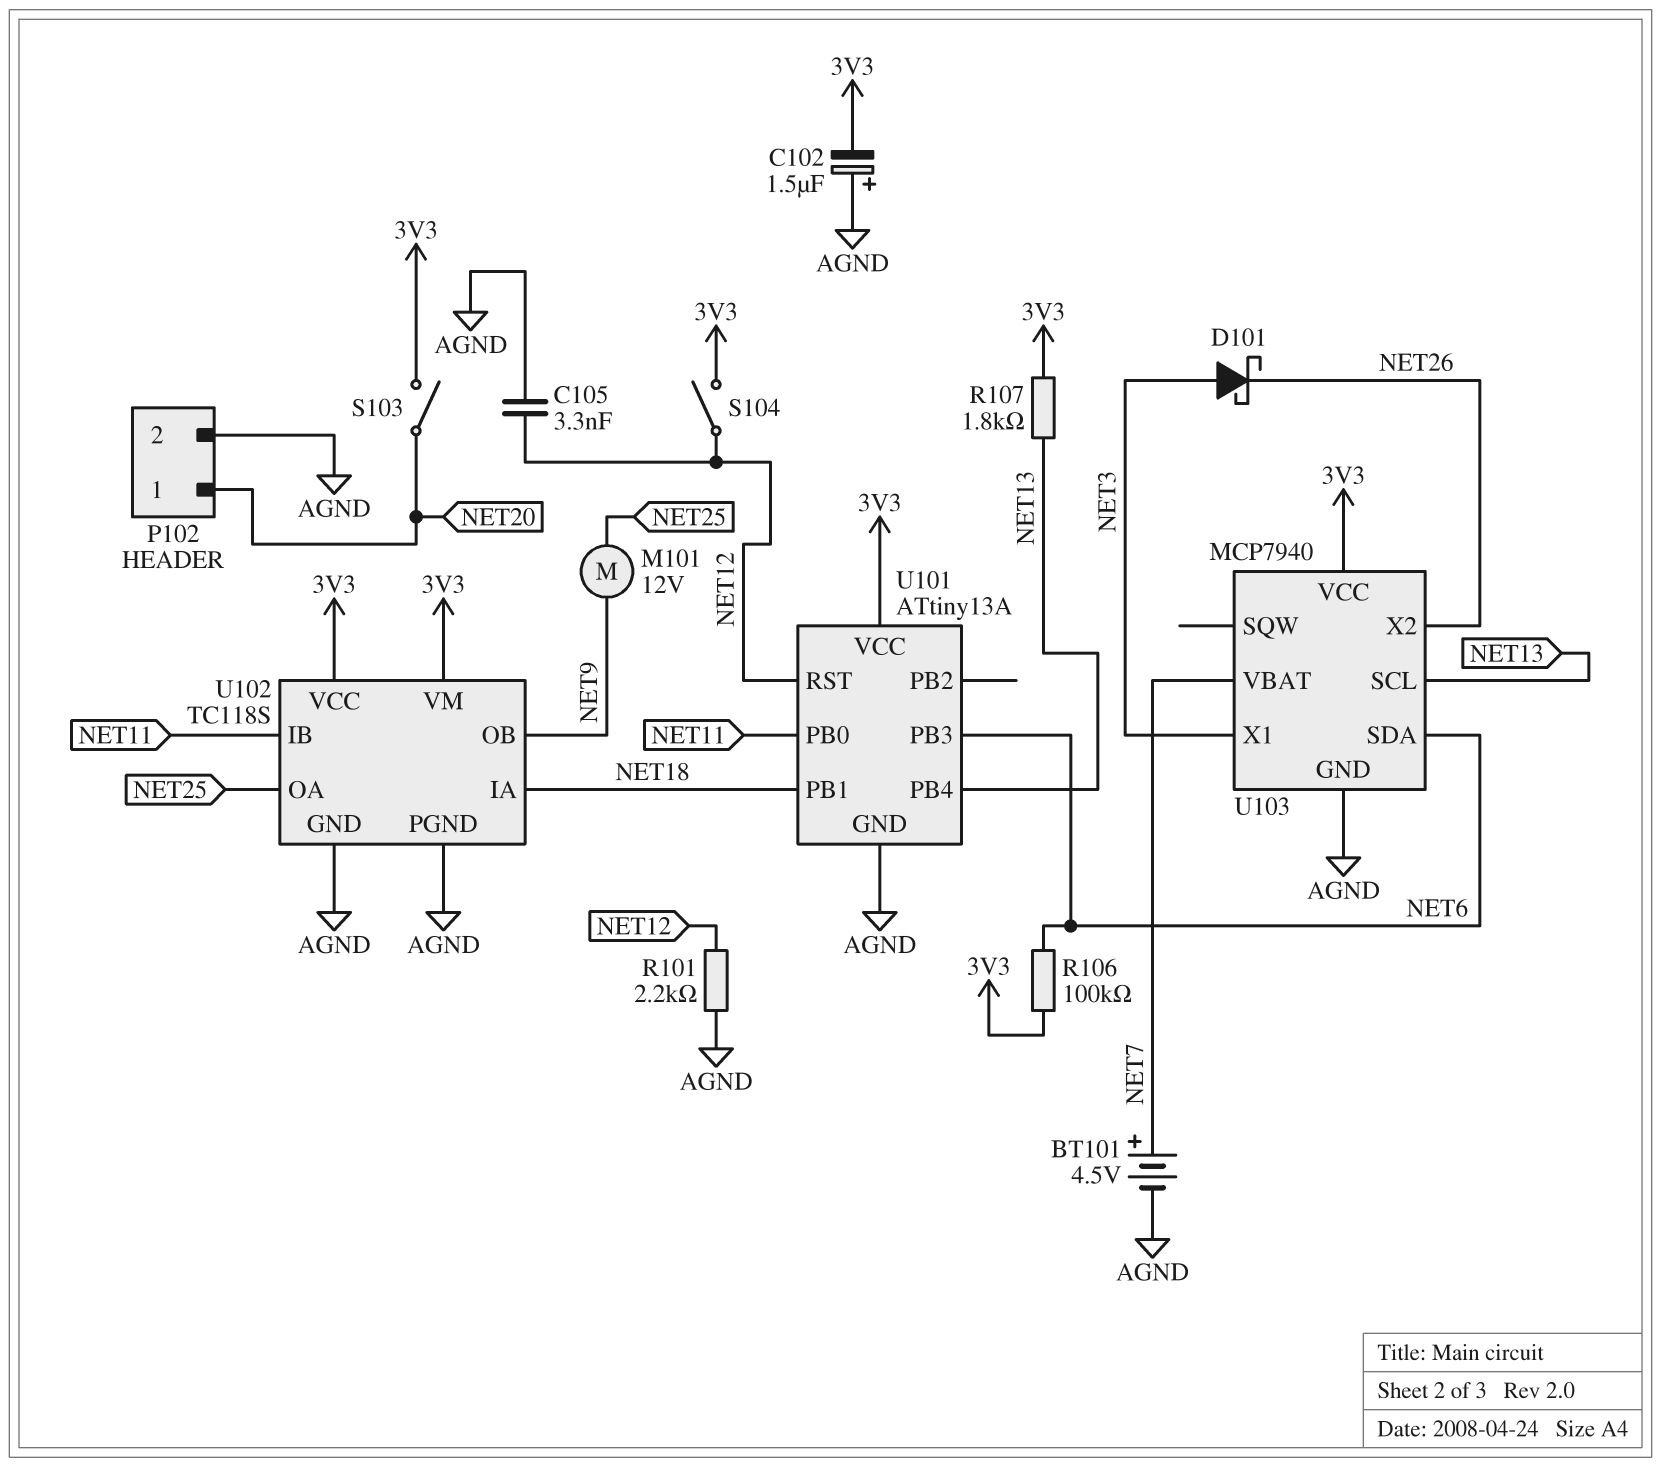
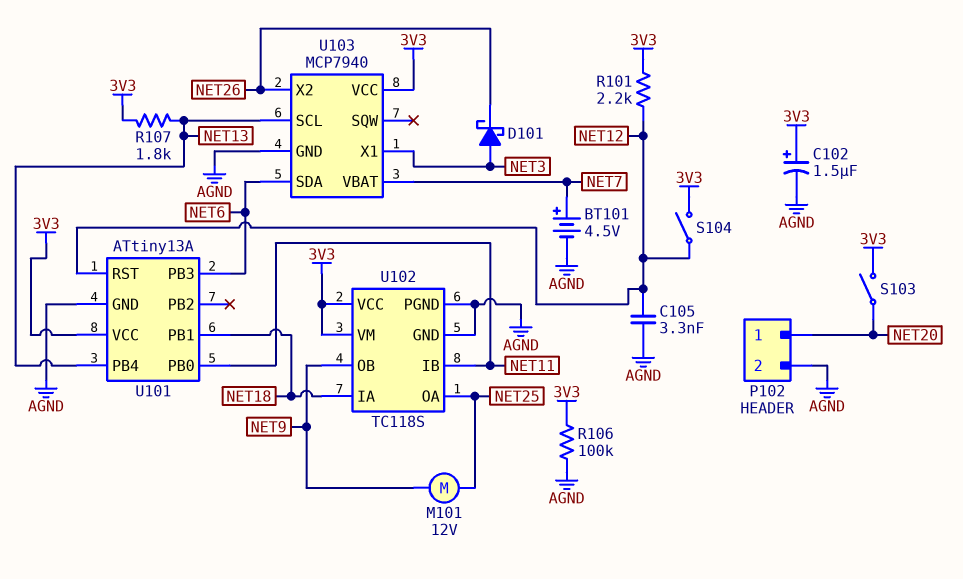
C102: 1.5uF (plus AGND, minus 3V3) -> 1.5uF (plus 3V3, minus AGND)
R101: 2.2k (AGND, NET12) -> 2.2k (3V3, NET12)
R106: 100k (3V3, NET6) -> 100k (3V3, AGND)

